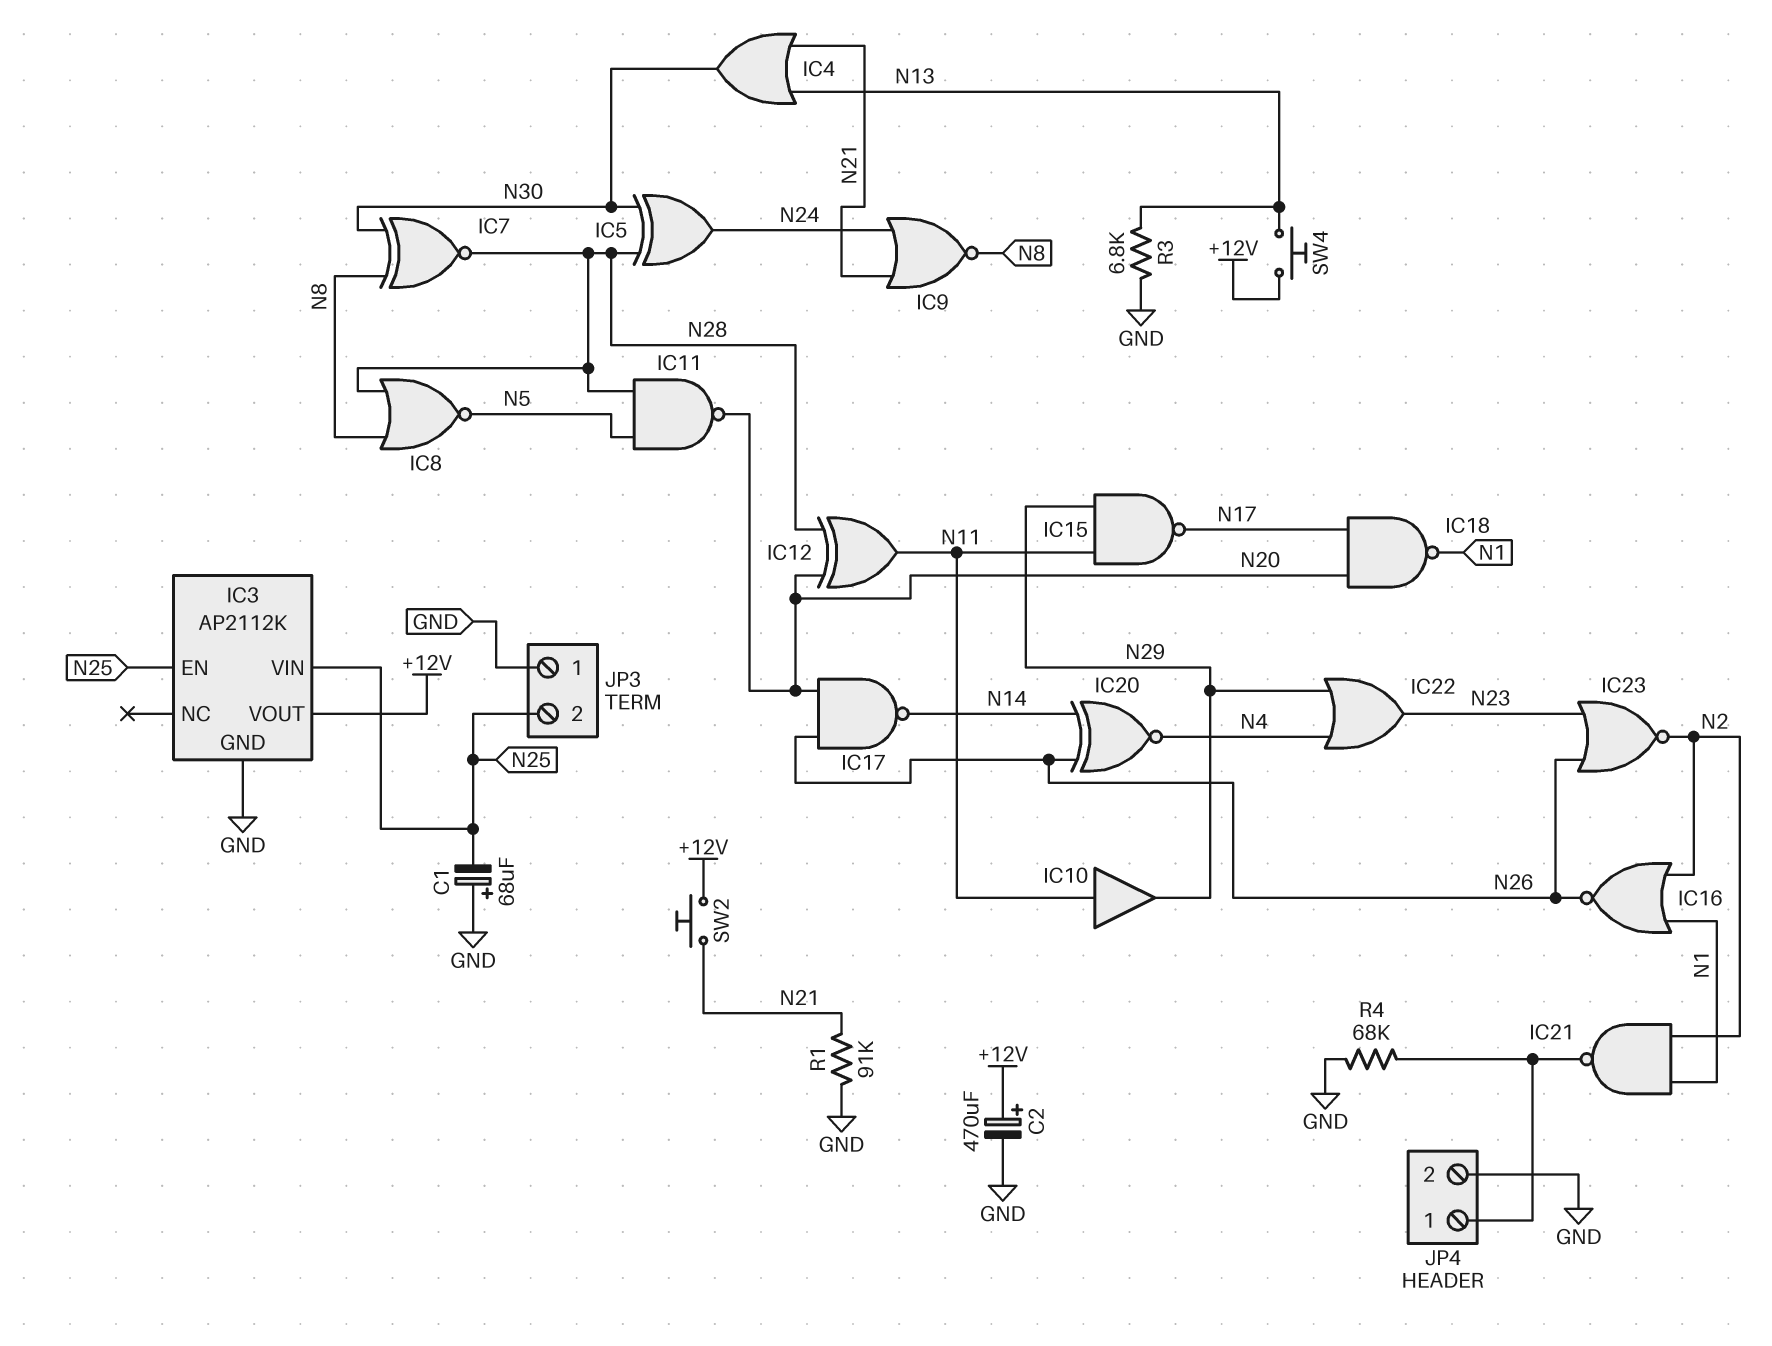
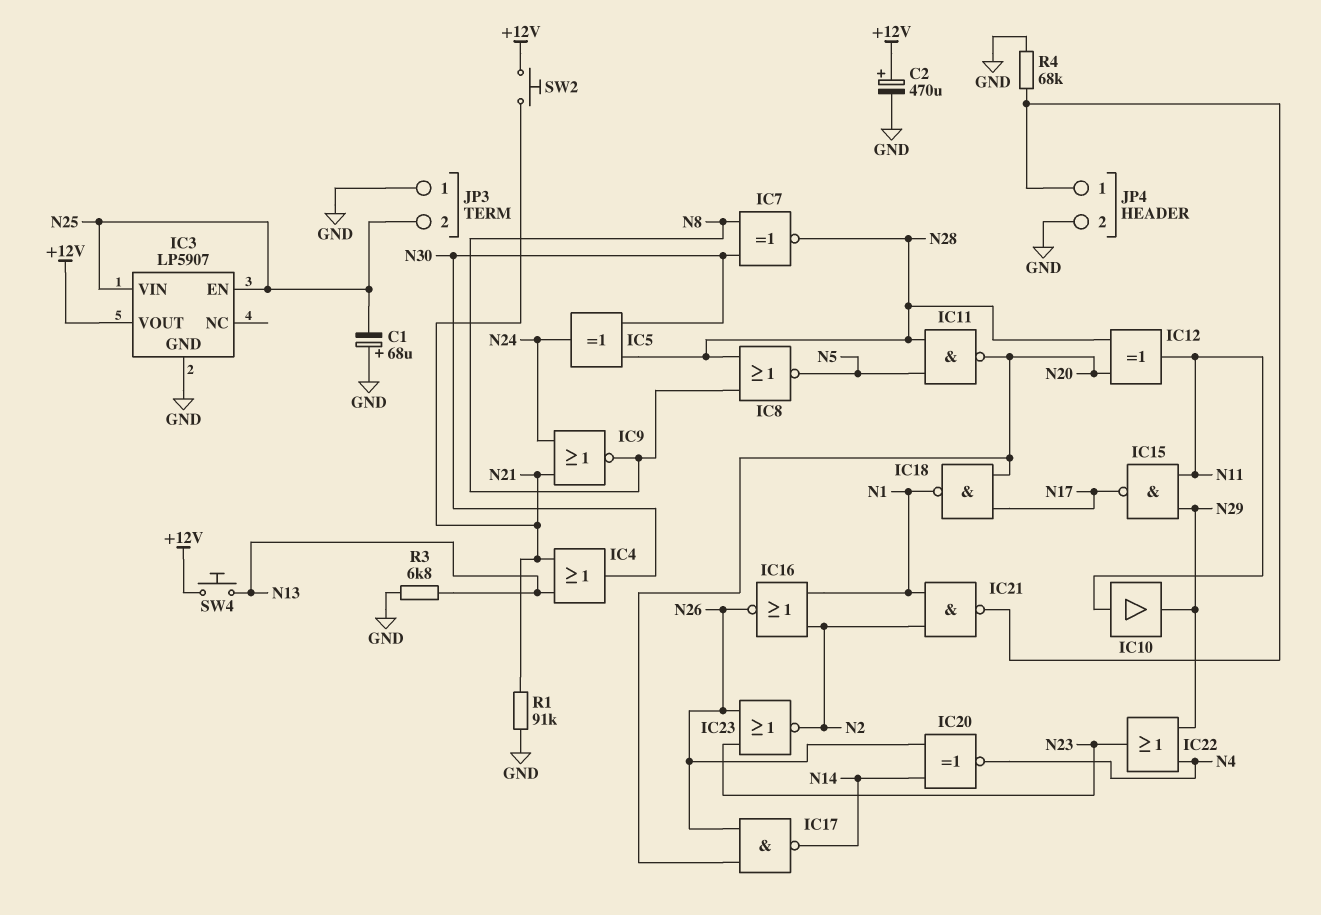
IC3: AP2112K -> LP5907

